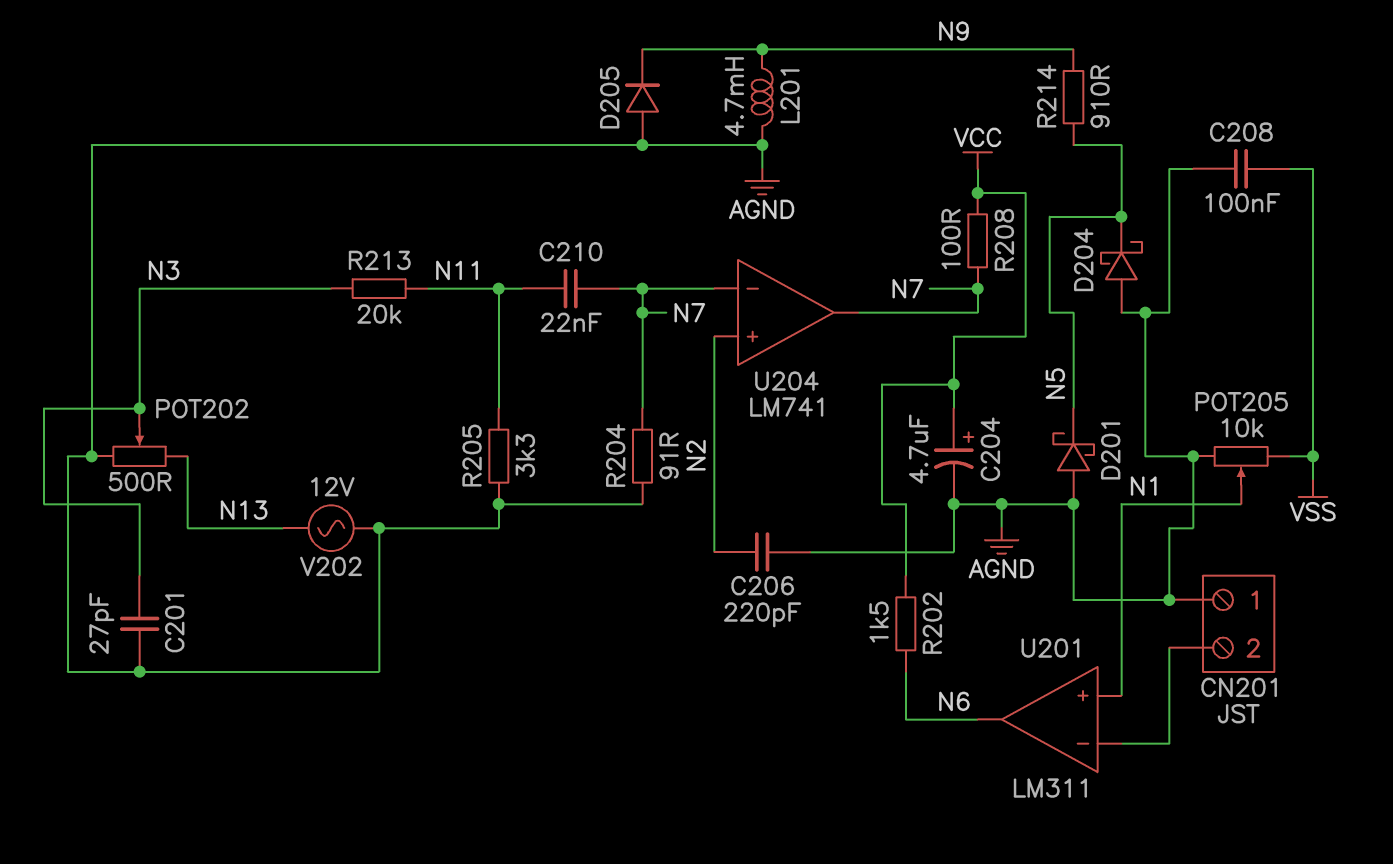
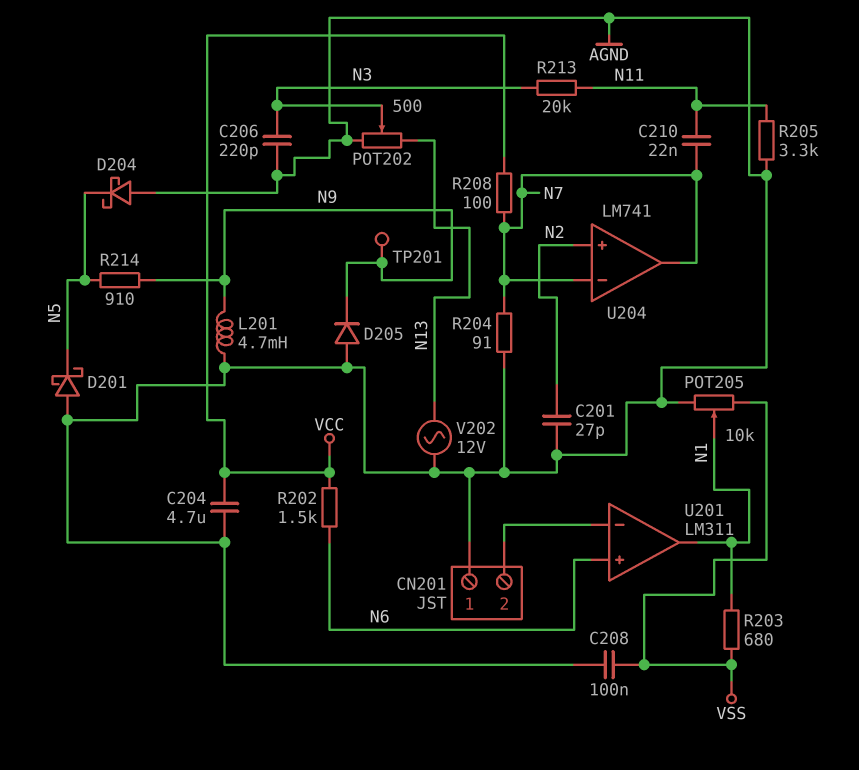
C201: 27pF (AGND, N3) -> 27pF (AGND, N2)
C204: 4.7uF (plus VCC, minus AGND) -> 4.7uF (AGND, VCC)
C206: 220pF (AGND, N2) -> 220pF (AGND, N3)
R203: none -> 680 (N1, VSS)
TP201: none -> test point (N9)
U201 pin in+: N1 -> N6
U201 pin out: N6 -> N1

